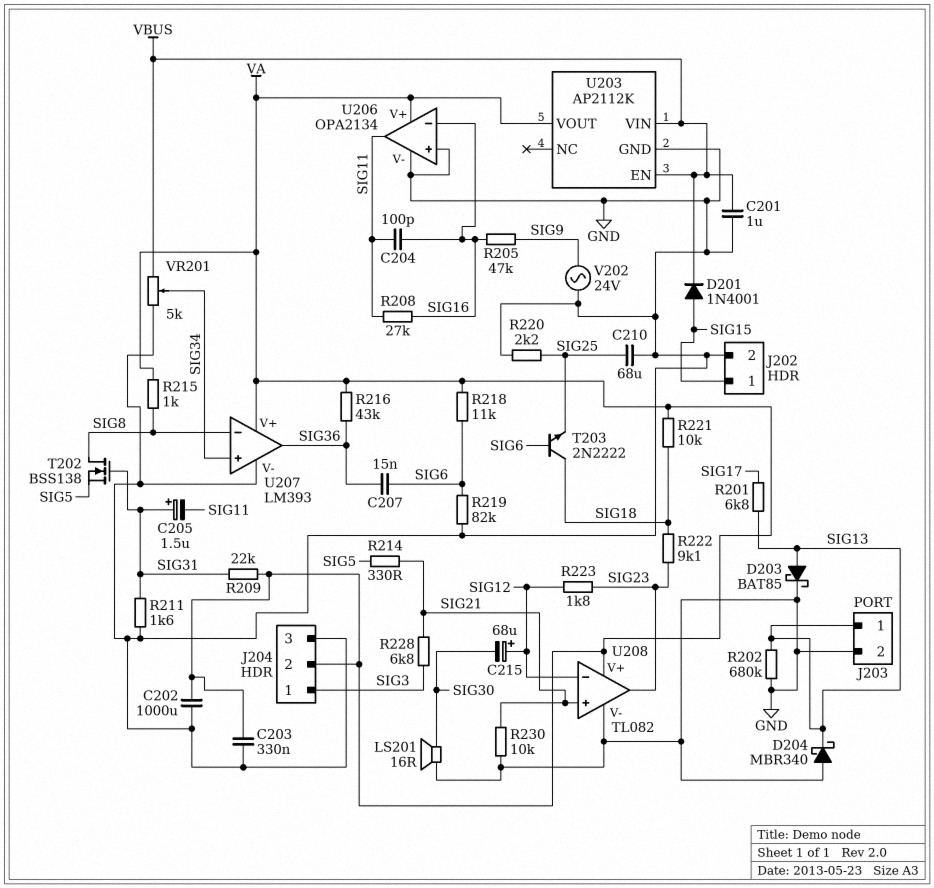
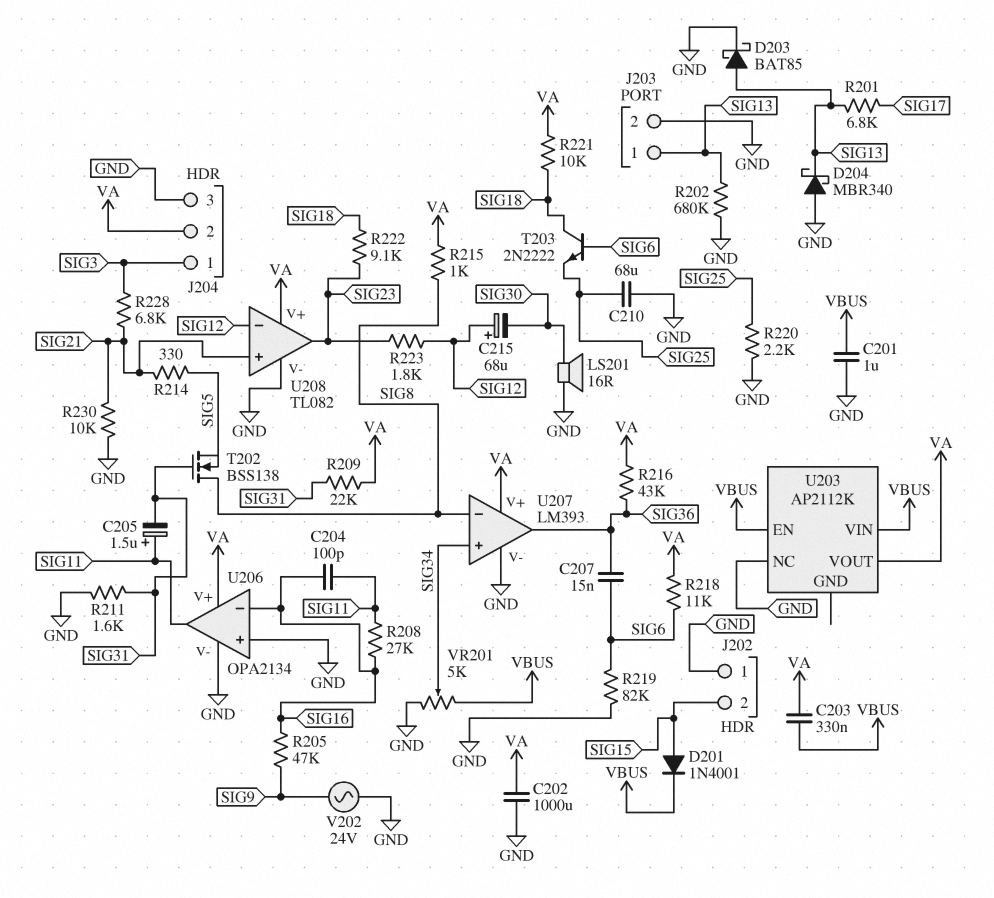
C203: 330nF (GND, VA) -> 330nF (VA, VBUS)
C205: 1.5uF (plus SIG31, minus SIG11) -> 1.5uF (plus SIG11, minus SIG31)
J202 pin 1: SIG15 -> GND
J202 pin 2: GND -> SIG15
U203 pin GND: GND -> none
U203 pin NC: none -> GND

